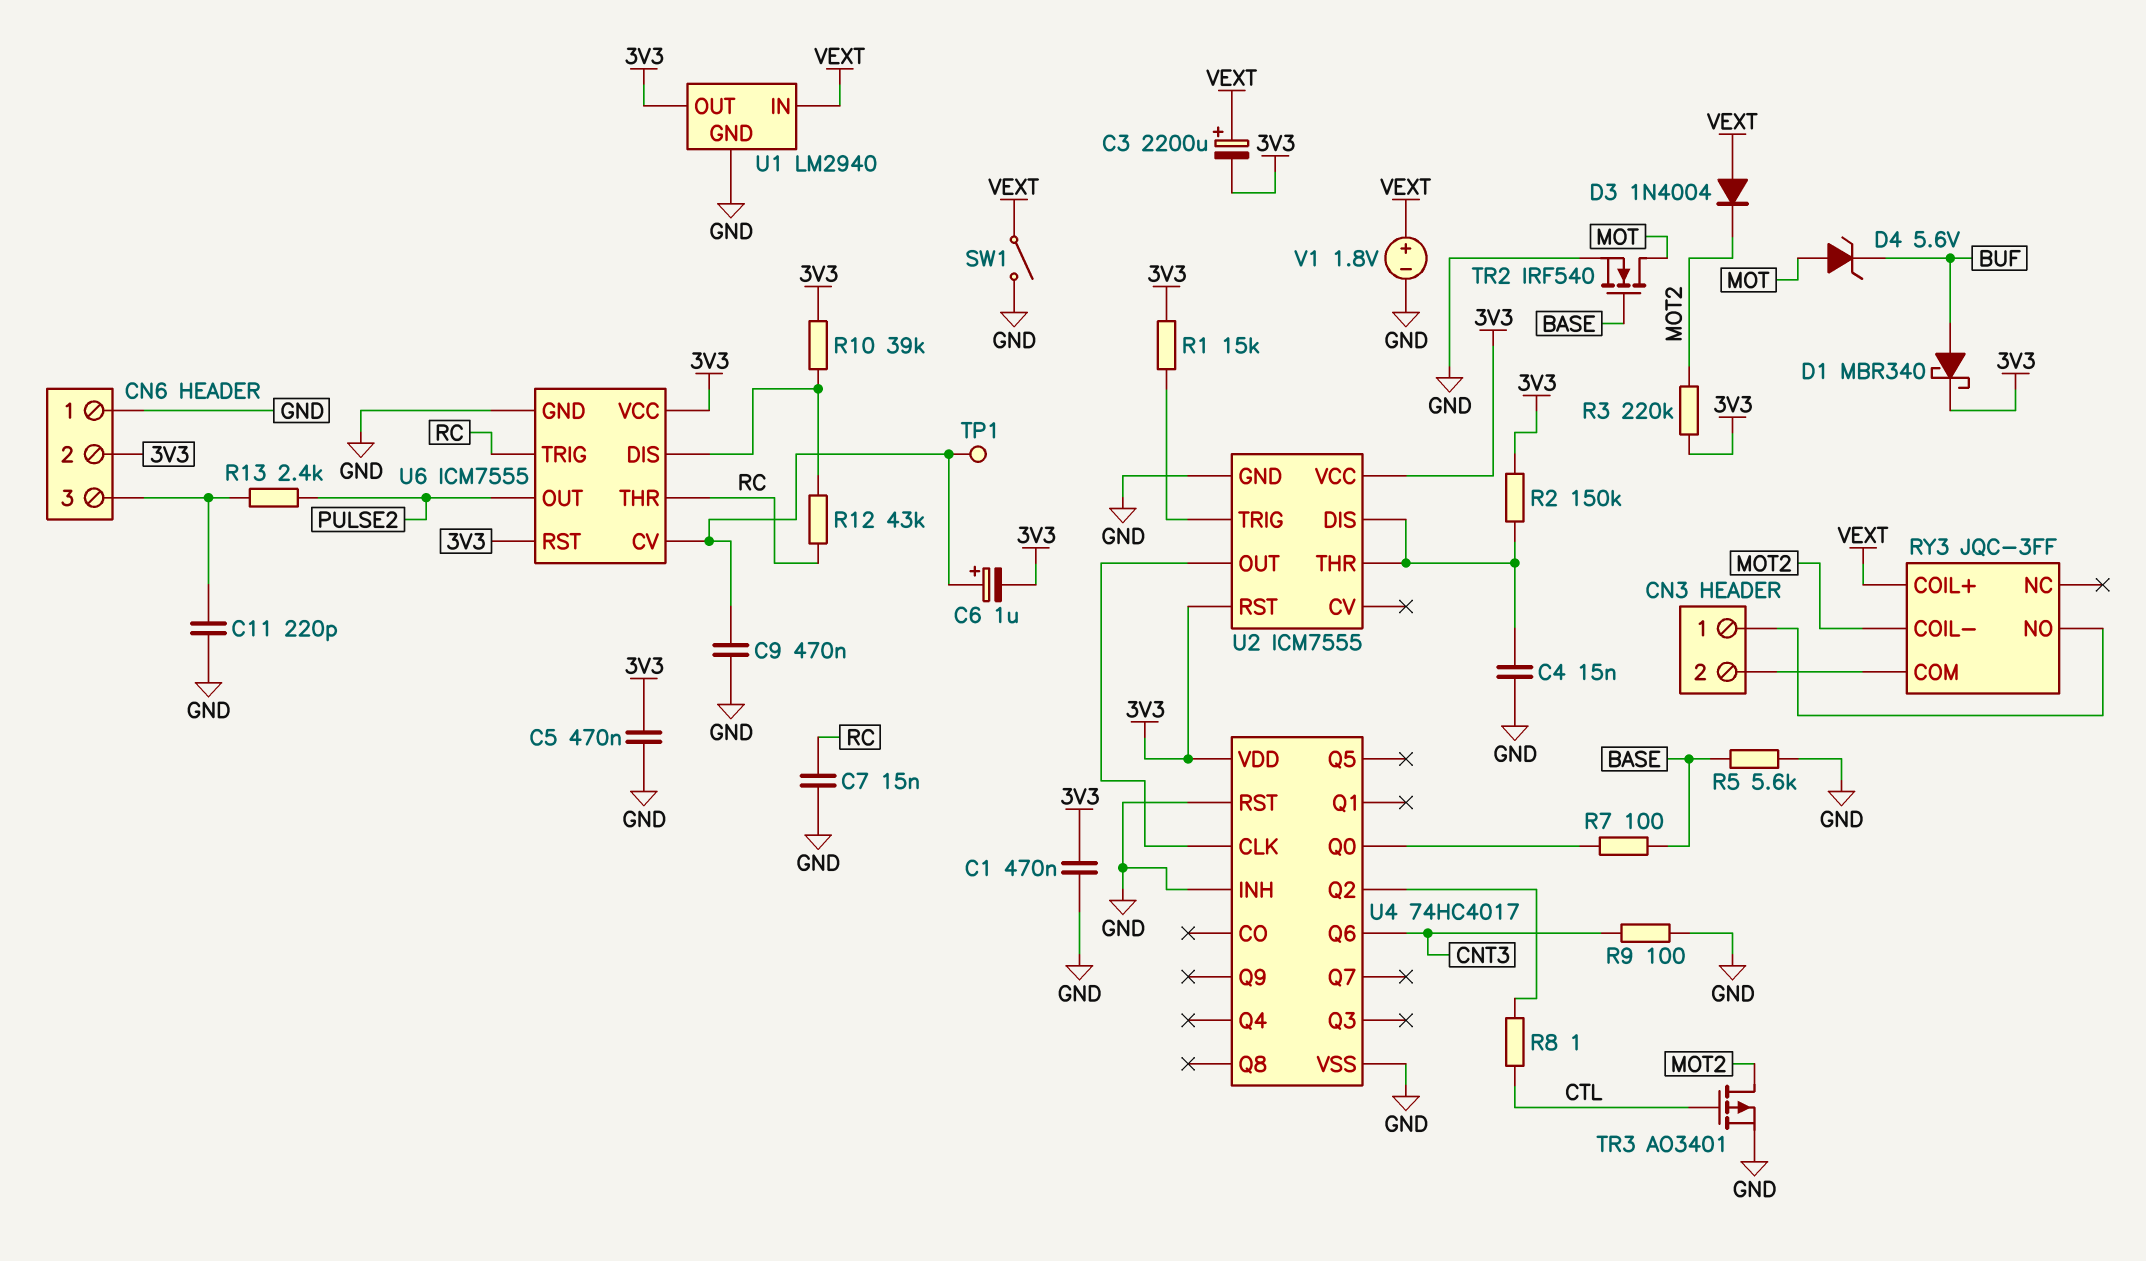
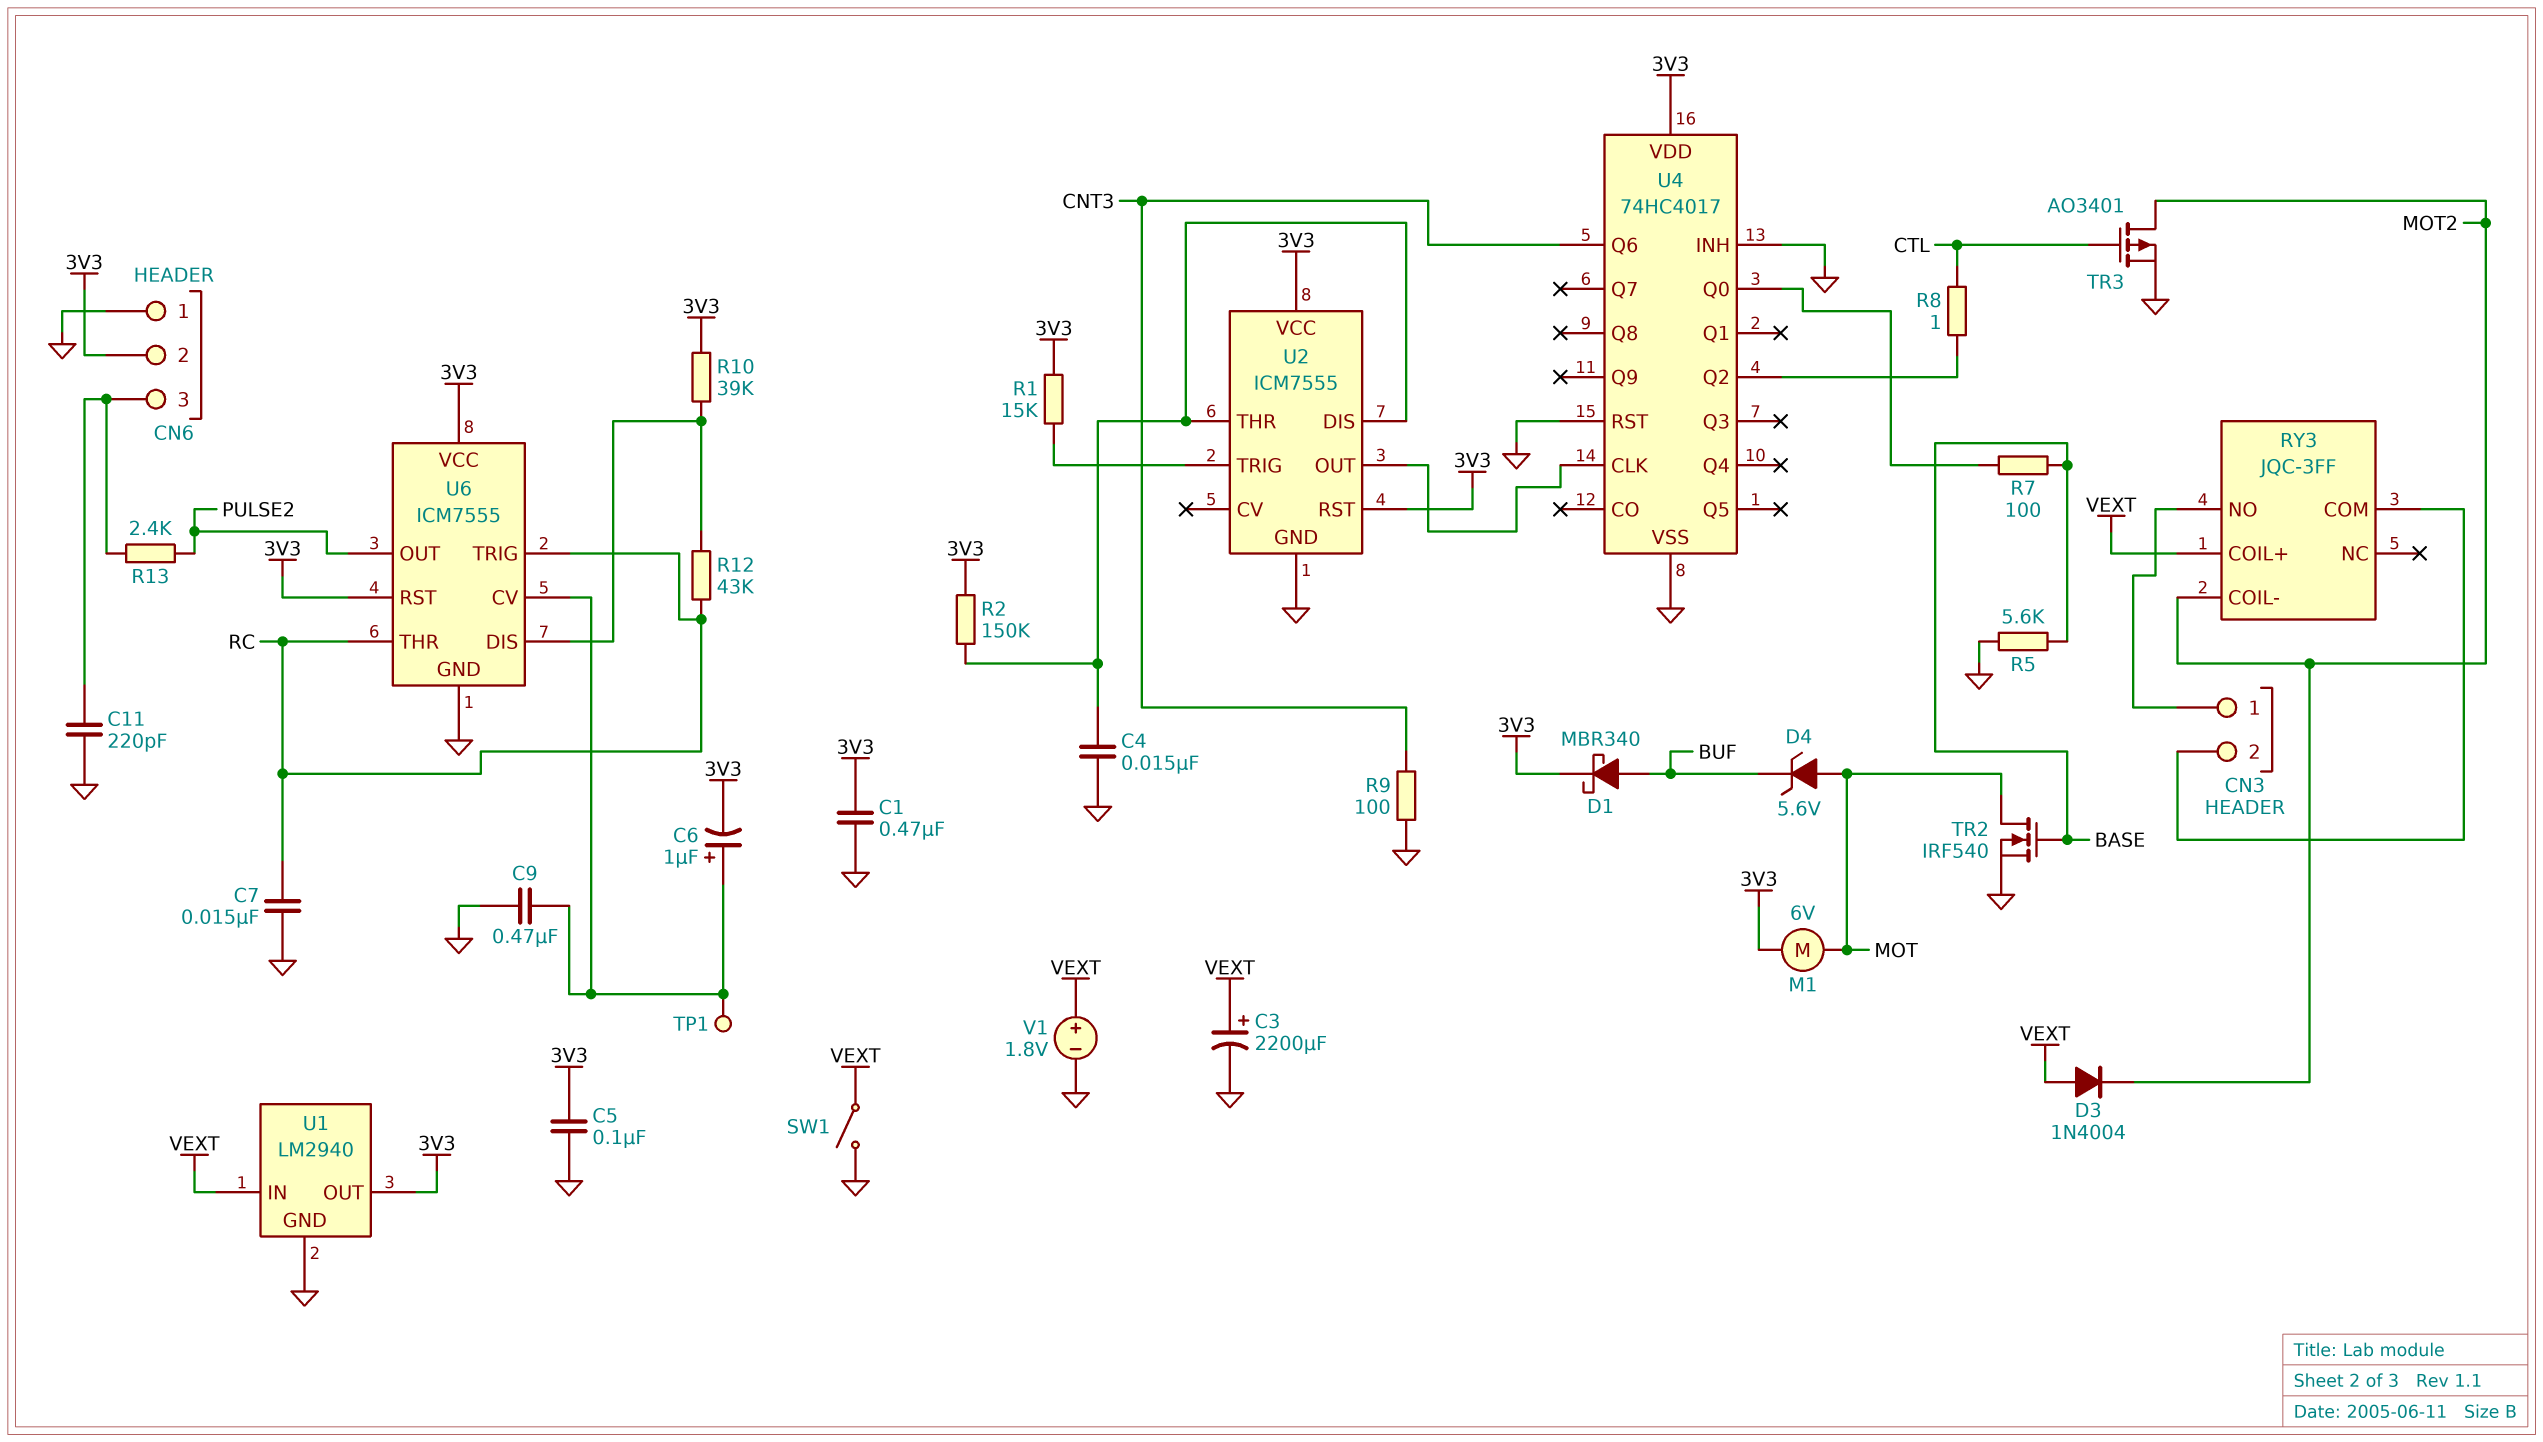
C3: 2200uF (plus VEXT, minus 3V3) -> 2200uF (plus VEXT, minus GND)
C5: 470nF (3V3, GND) -> 100nF (3V3, GND)
M1: none -> motor 6V (3V3, MOT)
R3: 220k (3V3, MOT2) -> none

